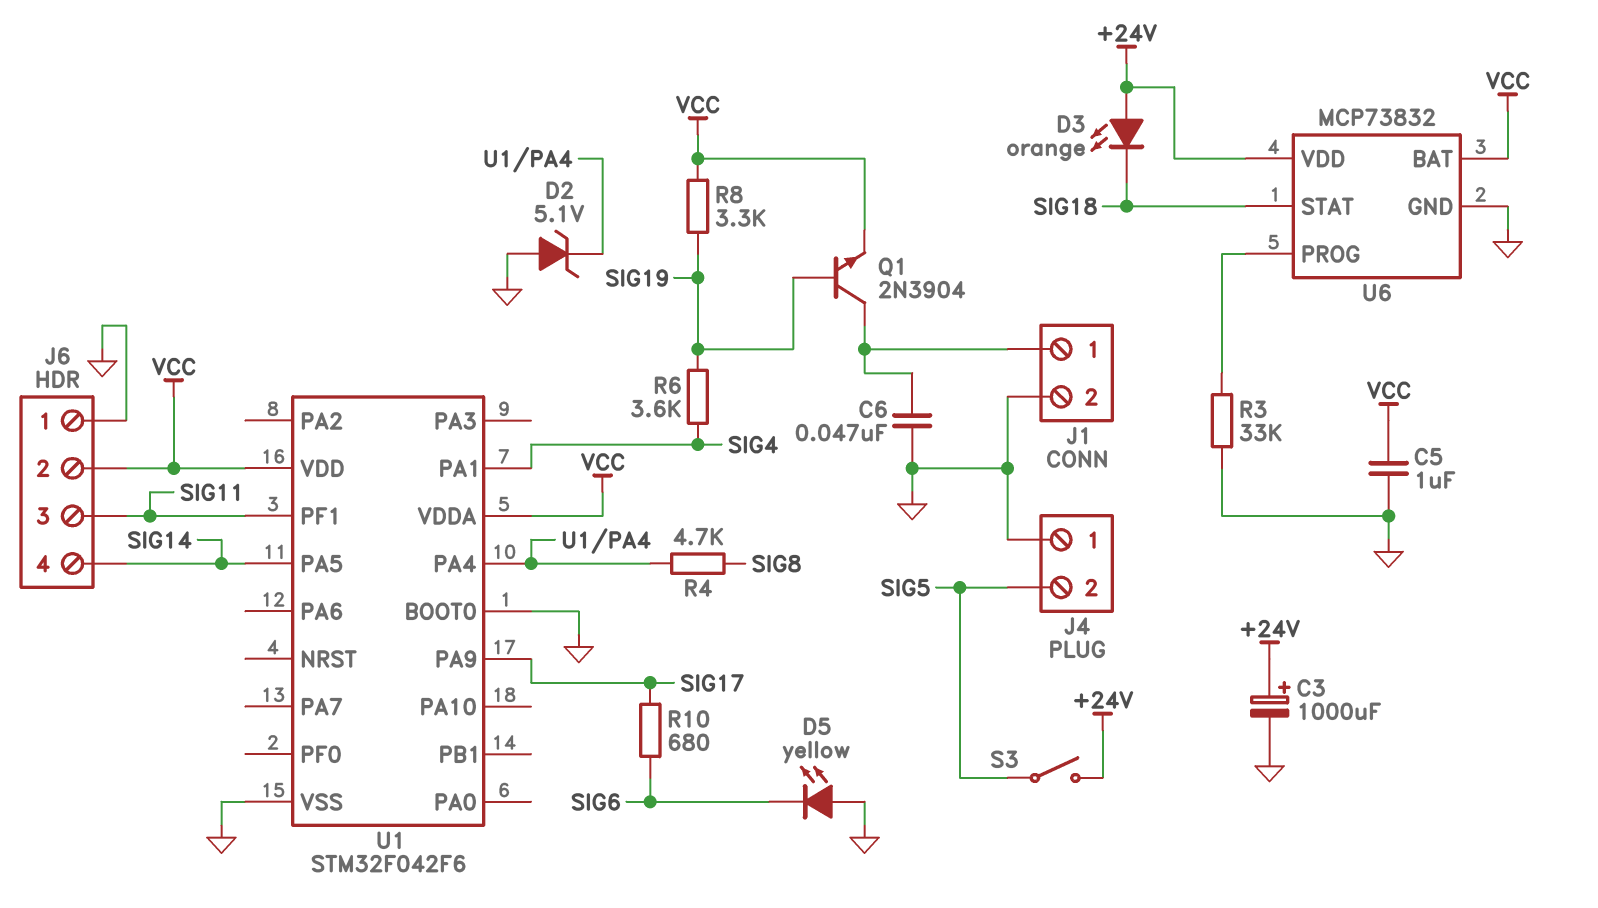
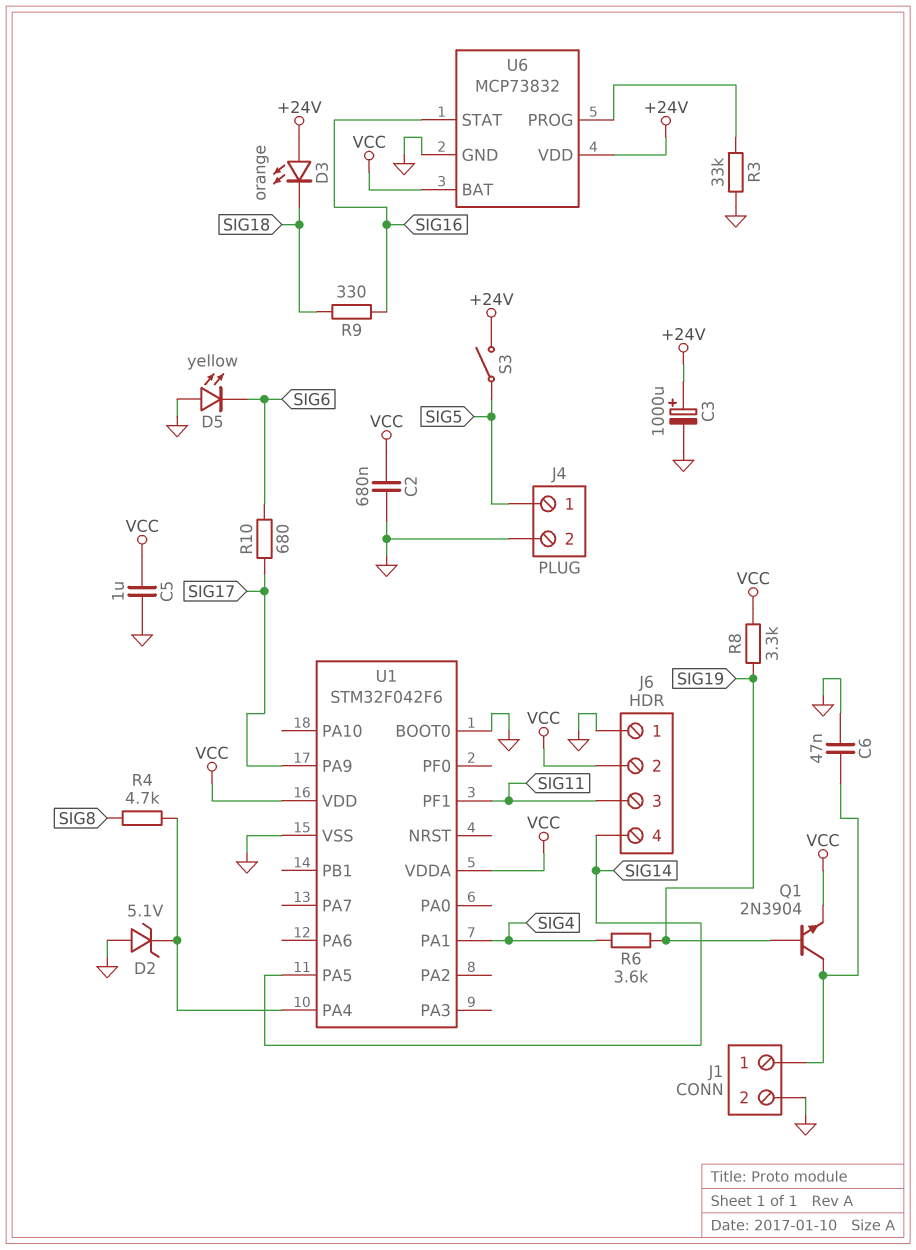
C2: none -> 680nF (GND, VCC)
J4 pin 1: GND -> SIG5
J4 pin 2: SIG5 -> GND
R9: none -> 330 (SIG16, SIG18)
U6 pin STAT: SIG18 -> SIG16

